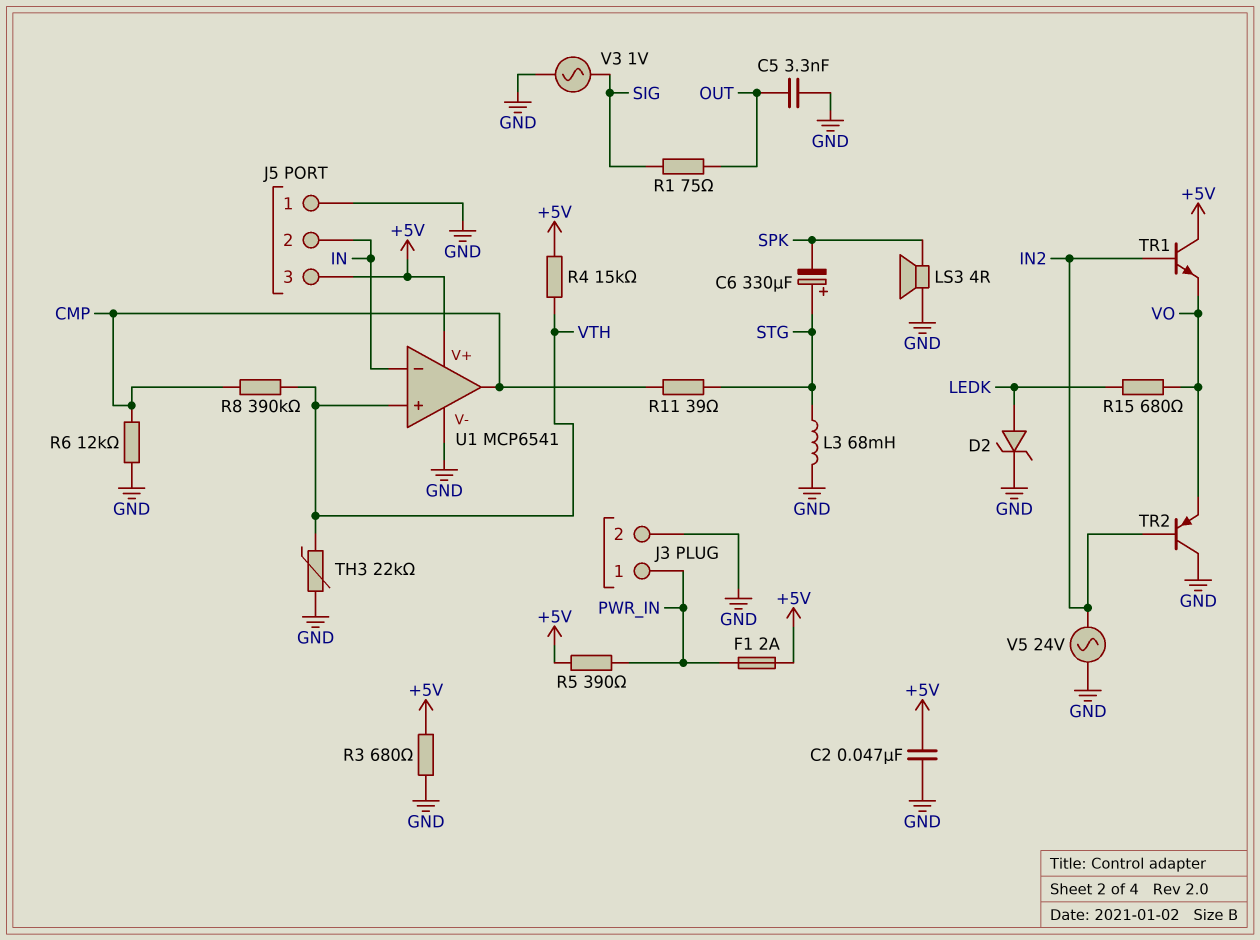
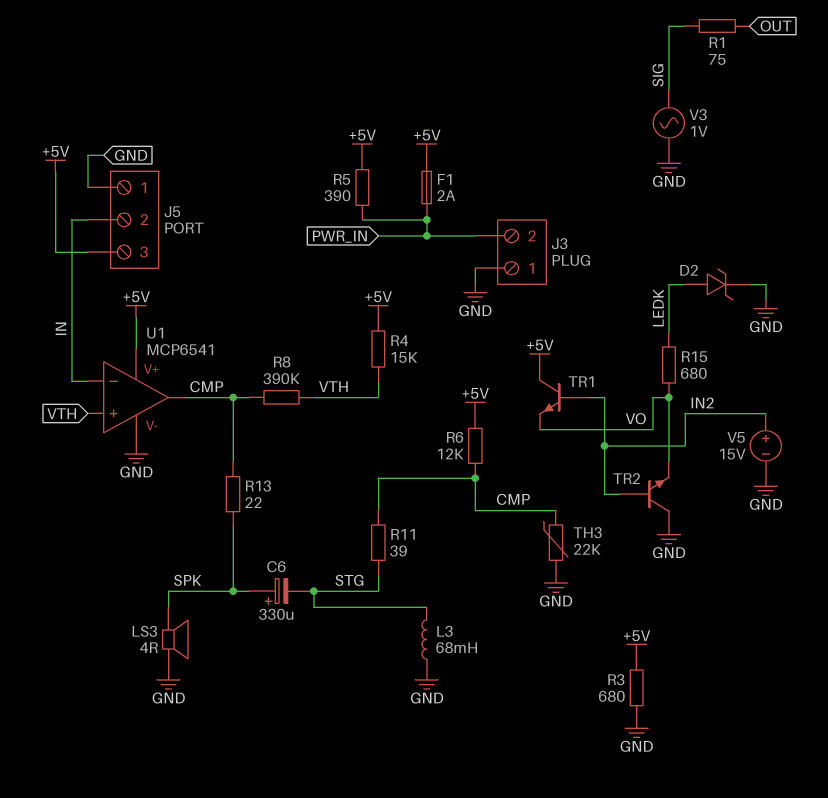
C2: 47nF (+5V, GND) -> none
C5: 3.3nF (GND, OUT) -> none
C6: 330uF (plus STG, minus SPK) -> 330uF (plus SPK, minus STG)
J3 pin 1: PWR_IN -> GND
J3 pin 2: GND -> PWR_IN
R6: 12k (CMP, GND) -> 12k (+5V, CMP)
R13: none -> 22 (CMP, SPK)
TH3: 22k (GND, VTH) -> 22k (CMP, GND)
TR2: PNP (B IN2, C GND, E VO) -> NPN (B IN2, C GND, E VO)
V5: AC 24V (GND, IN2) -> 15V (plus IN2, minus GND)

